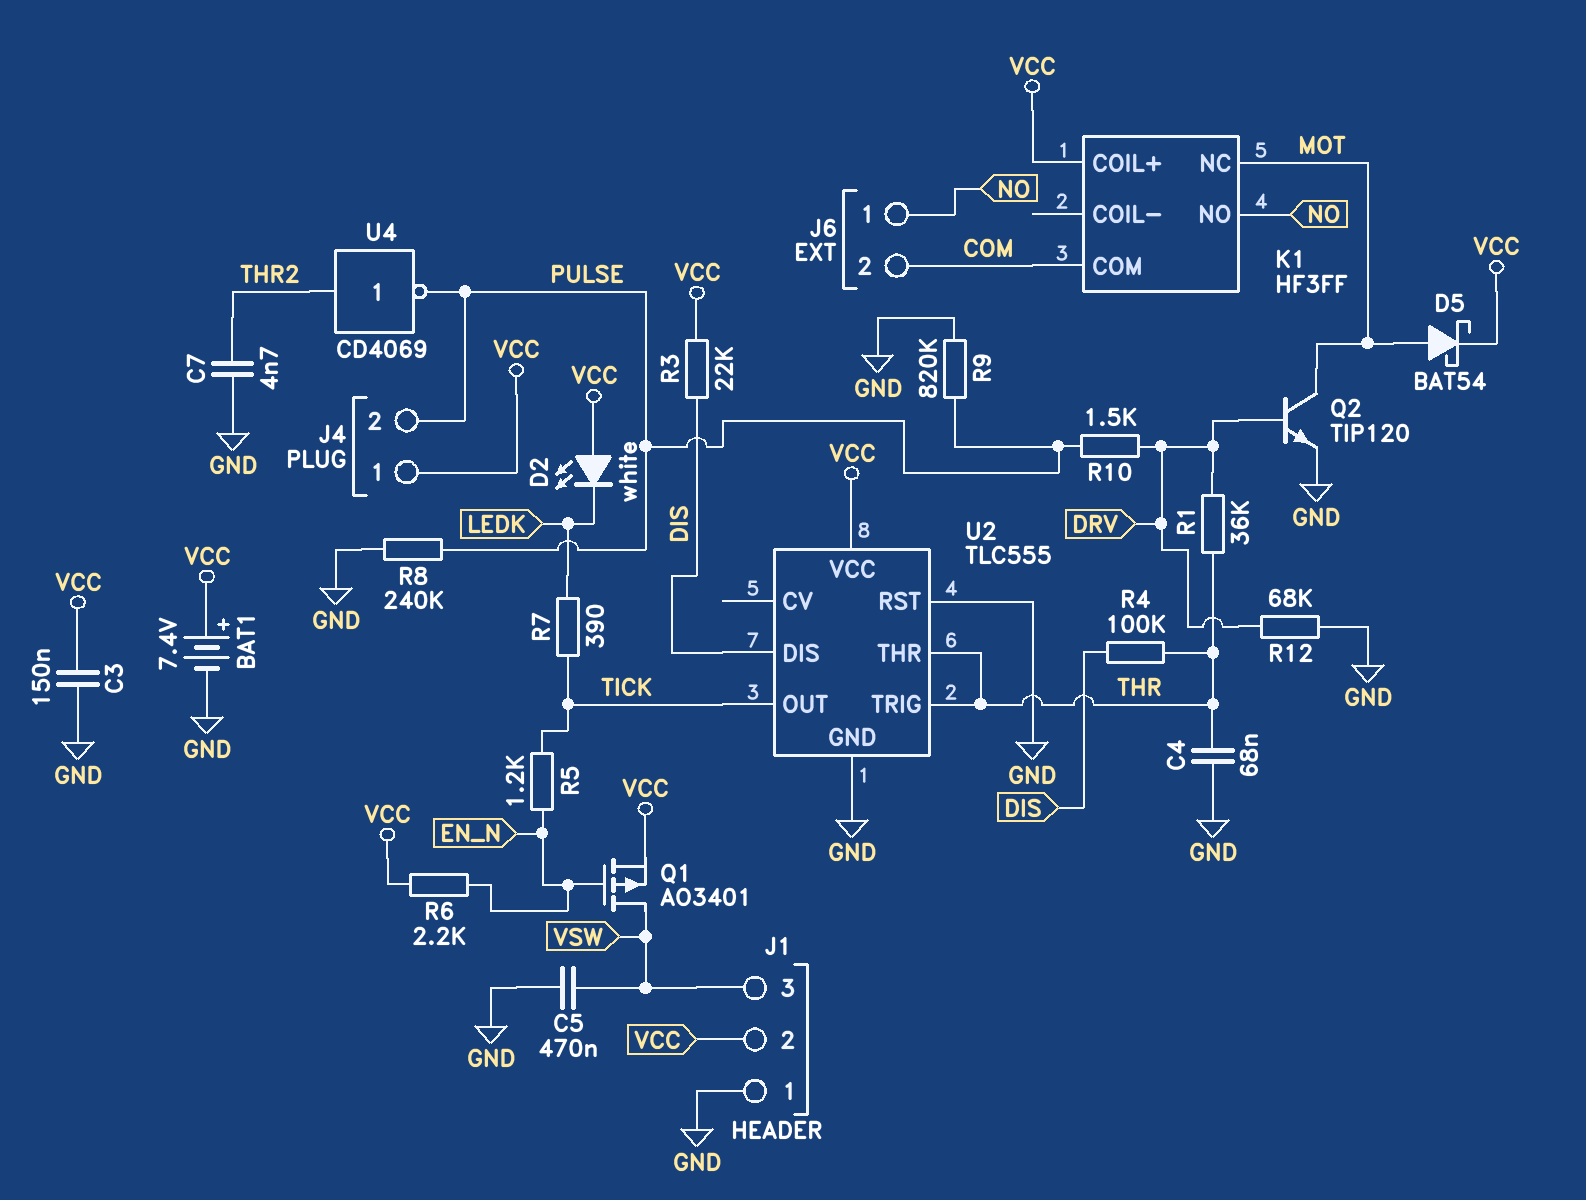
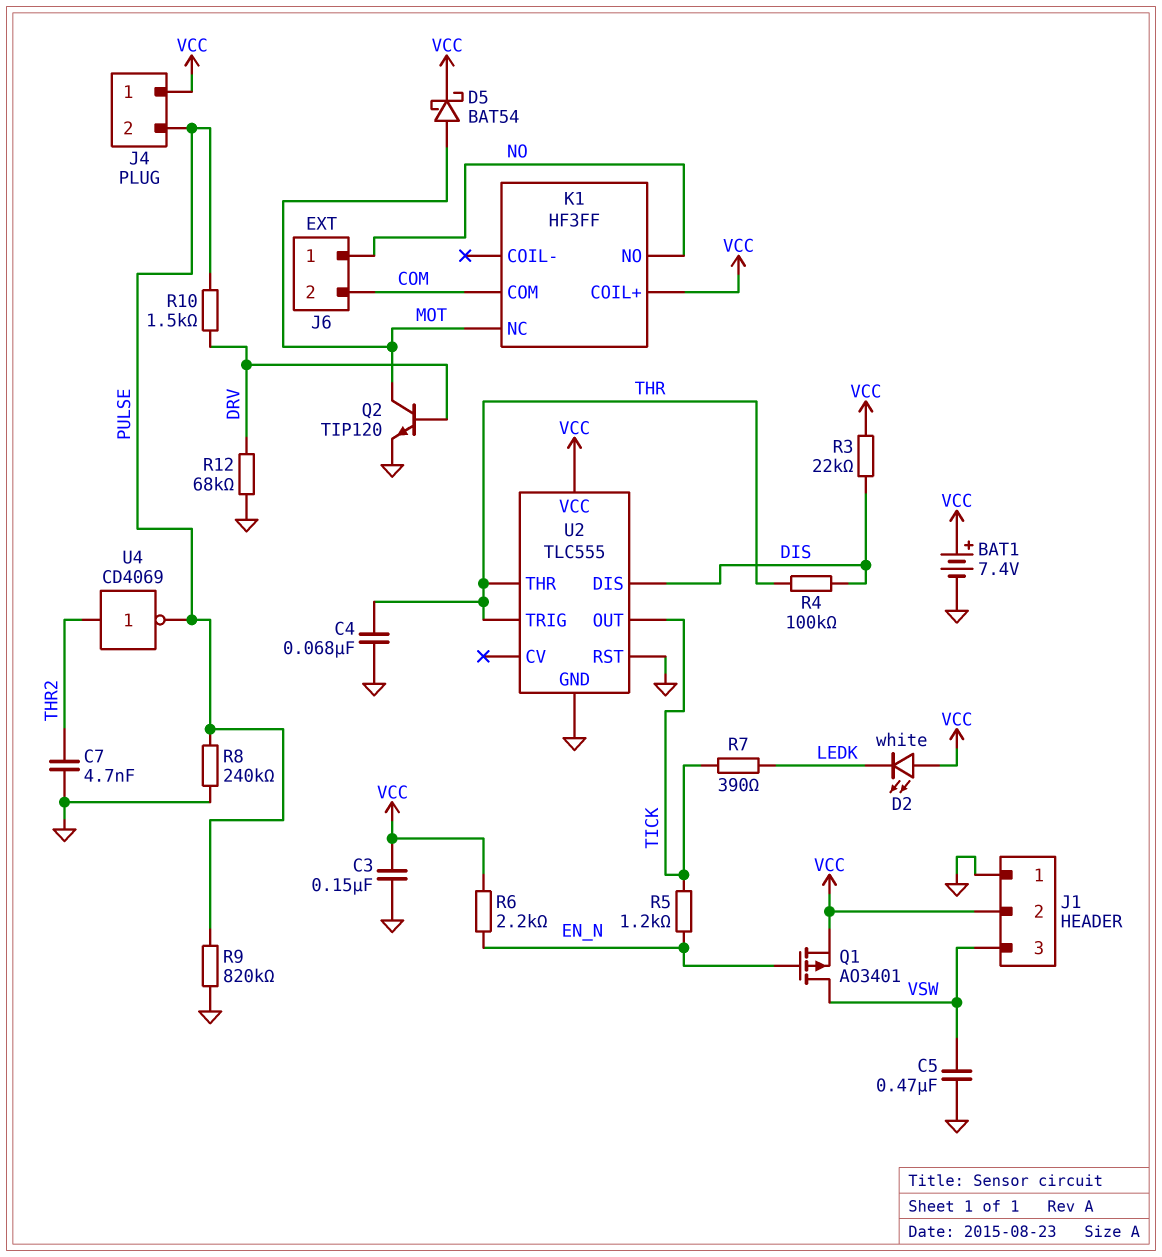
R1: 36k (DRV, THR) -> none

